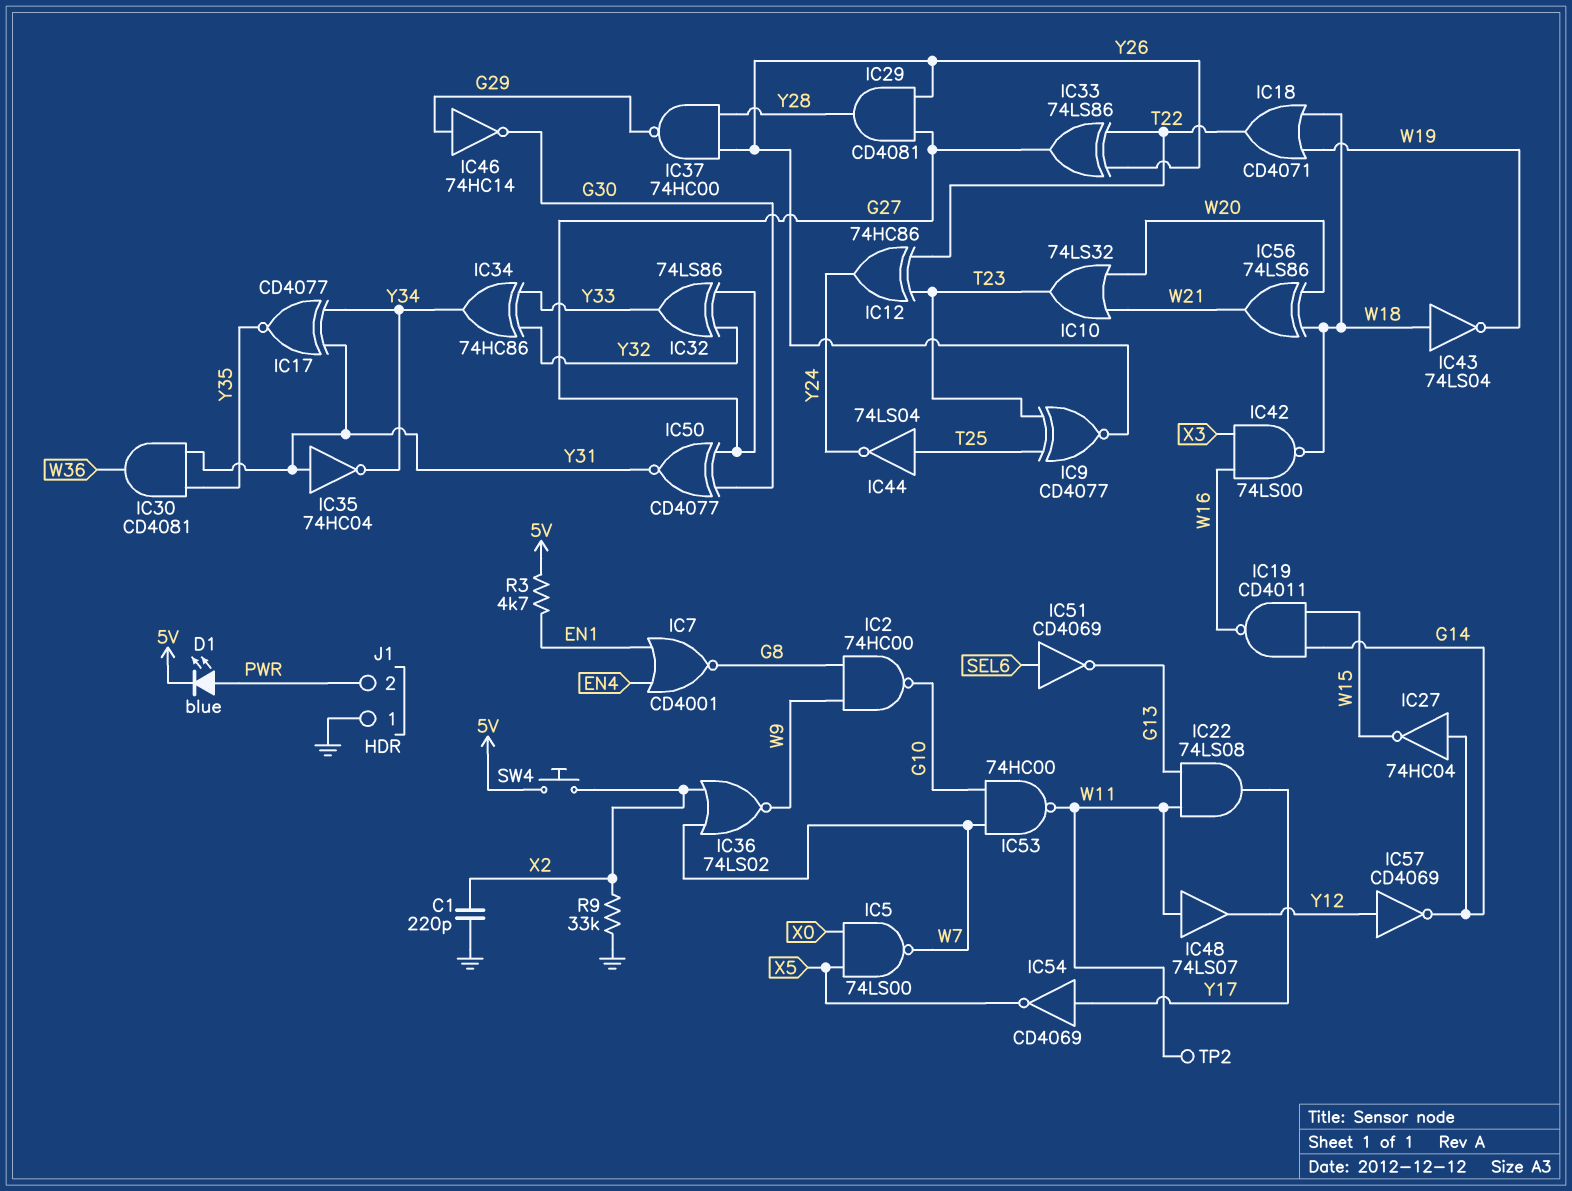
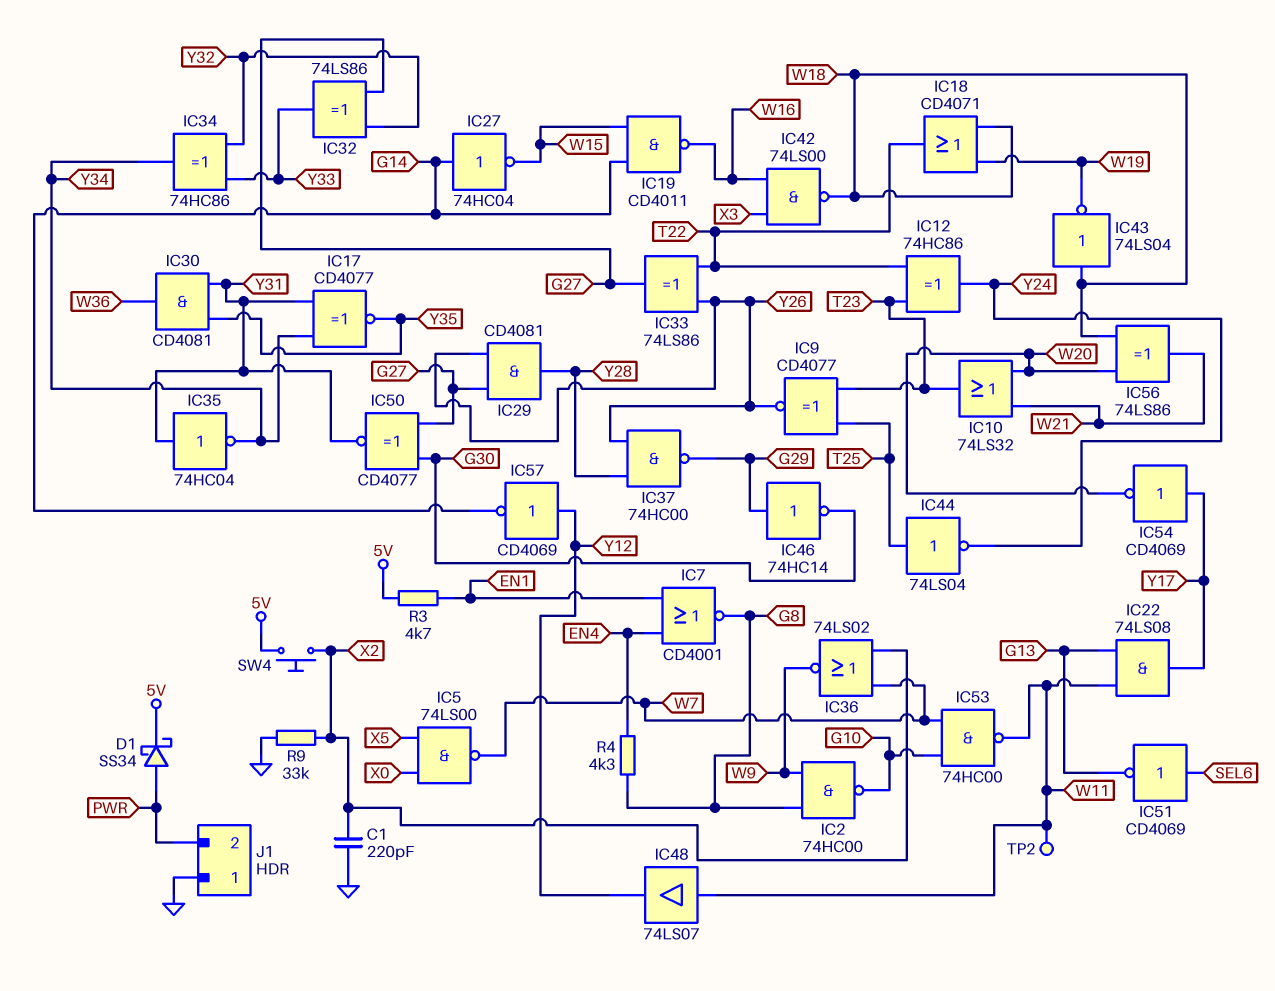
D1: LED blue (A PWR, K 5V) -> schottky SS34 (A PWR, K 5V)
IC54: NOT CD4069 (in Y17, out X5) -> NOT CD4069 (in Y17, out W20)
R4: none -> 4.3k (EN4, G8)

